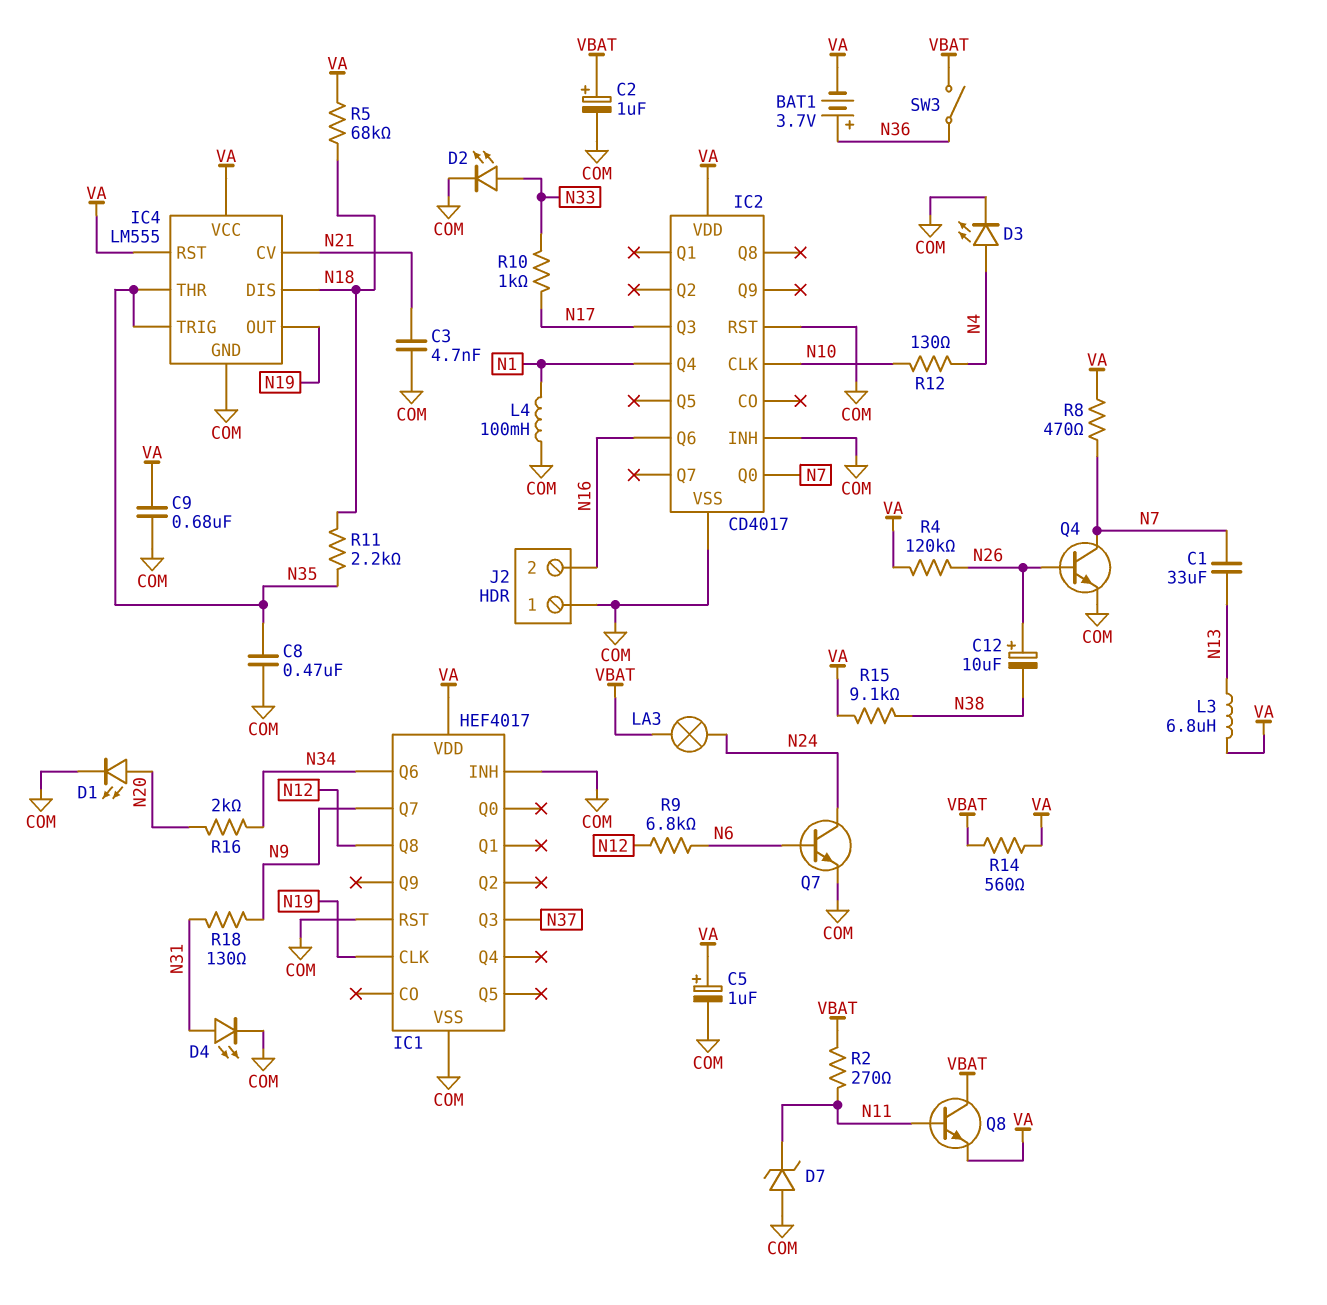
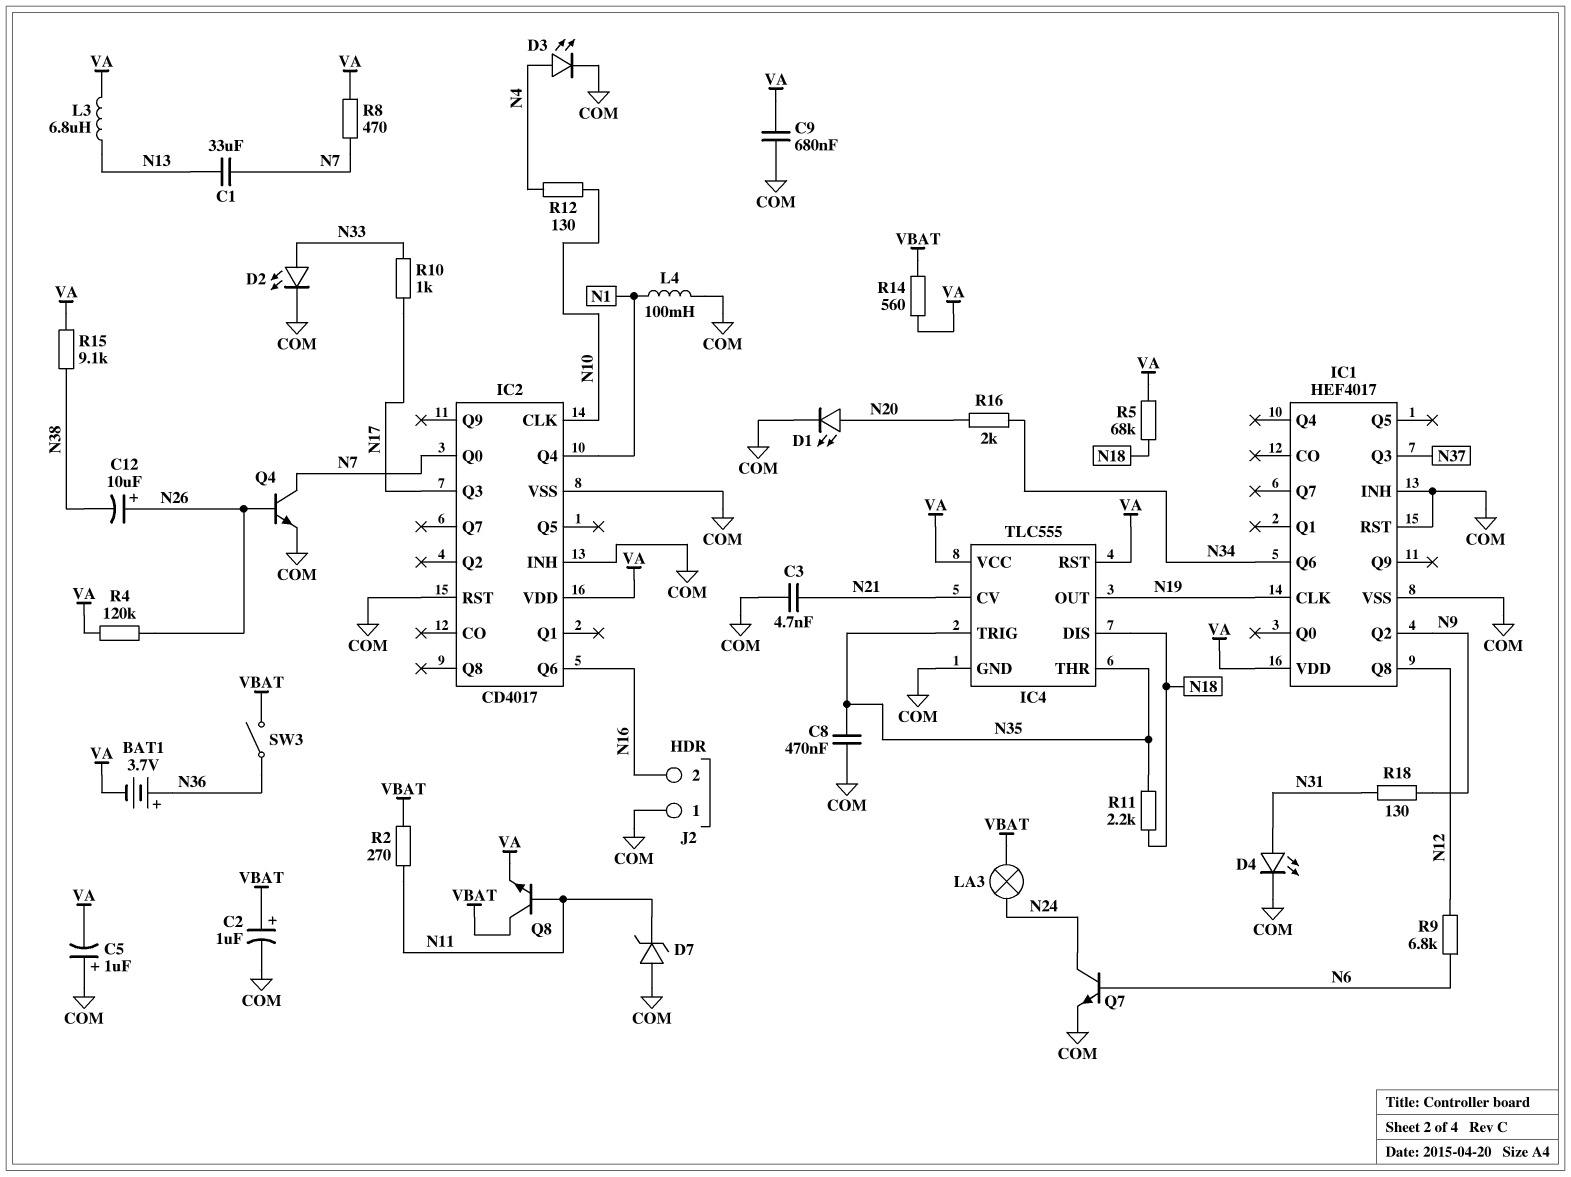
C5: 1uF (plus VA, minus COM) -> 1uF (plus COM, minus VA)
IC1 pin Q2: none -> N9
IC1 pin Q7: N9 -> none
IC4: LM555 -> TLC555

